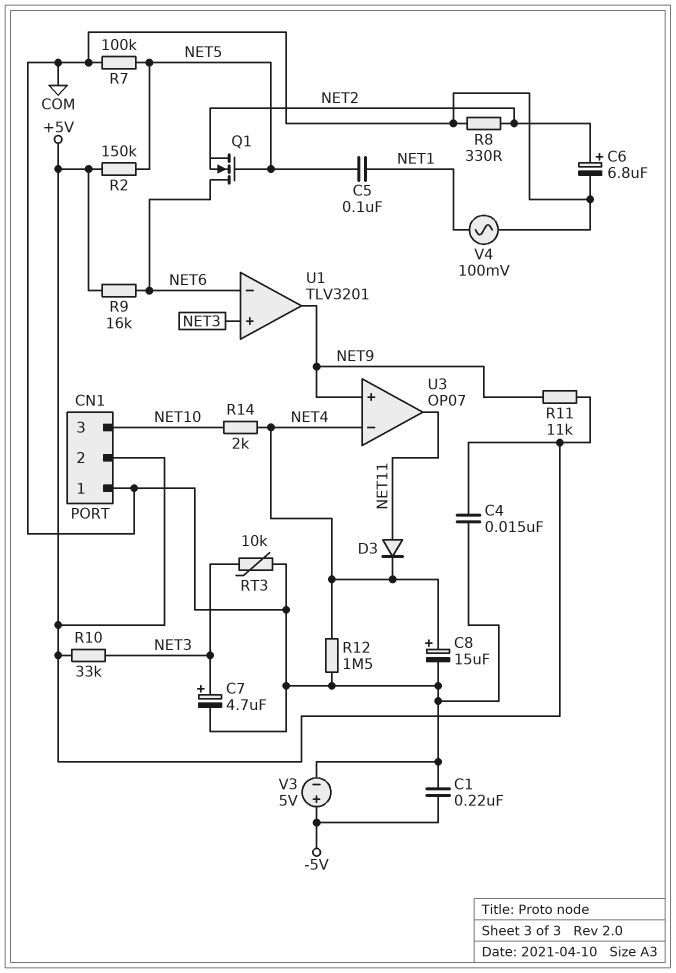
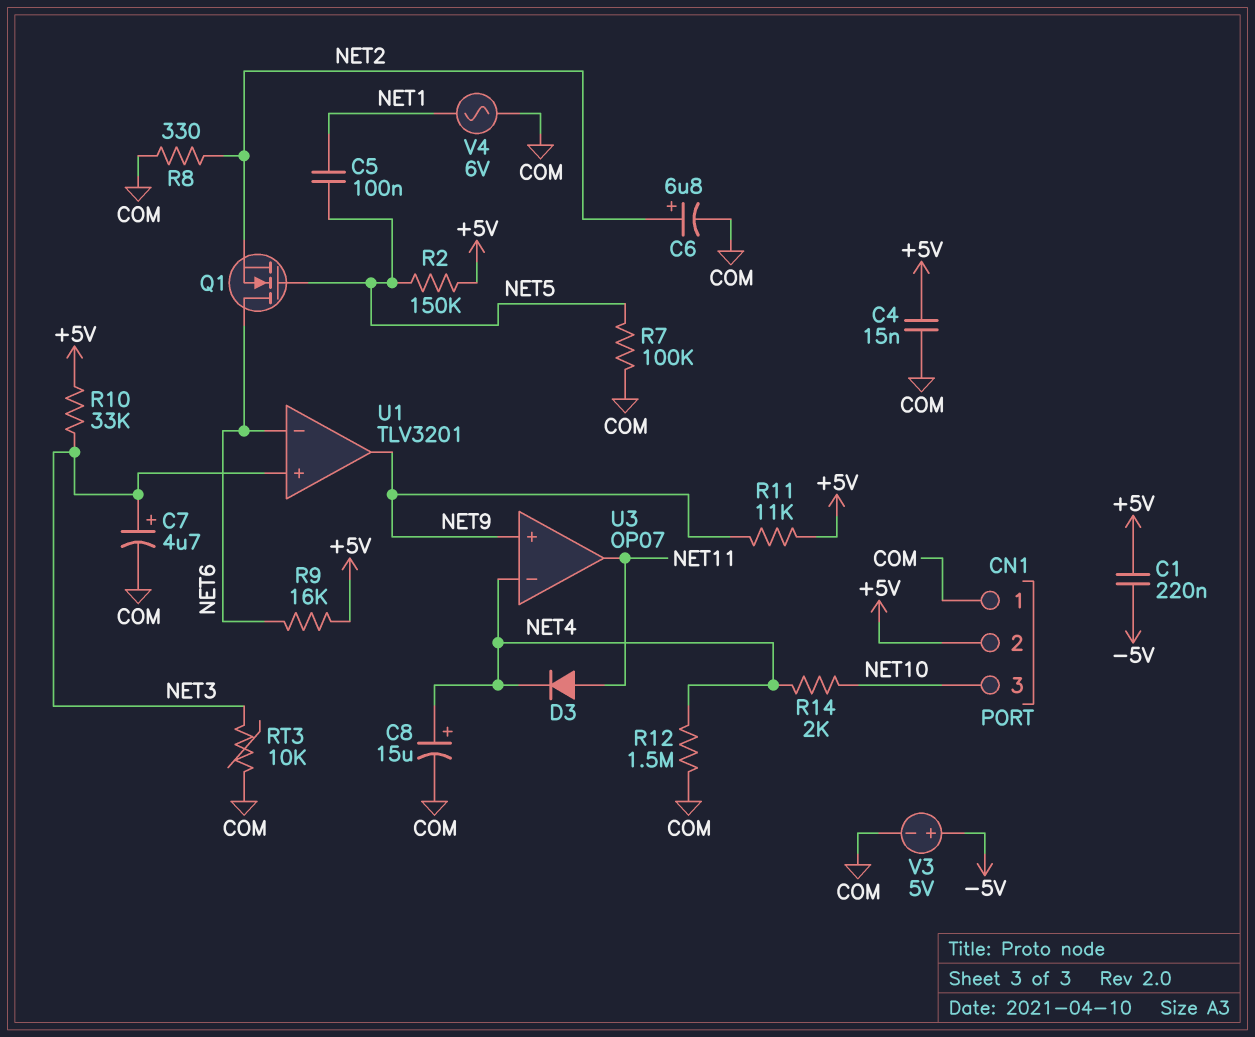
C1: 220nF (-5V, COM) -> 220nF (+5V, -5V)
V4: AC 100mV (COM, NET1) -> AC 6V (COM, NET1)

